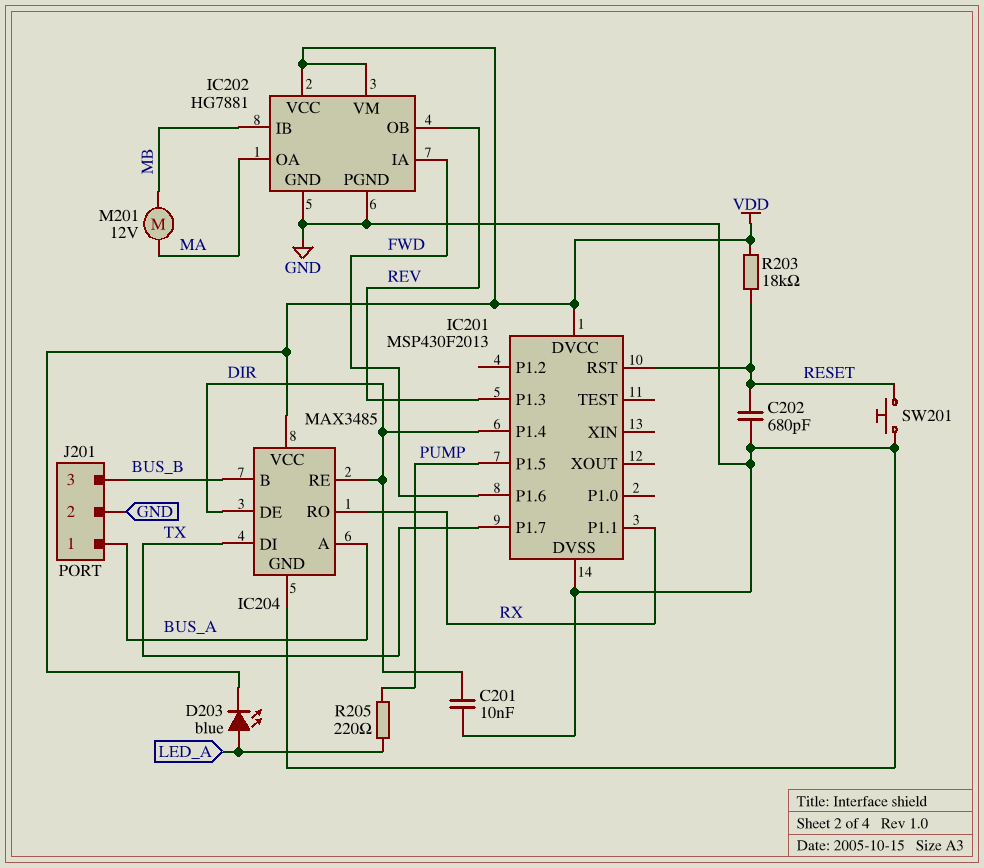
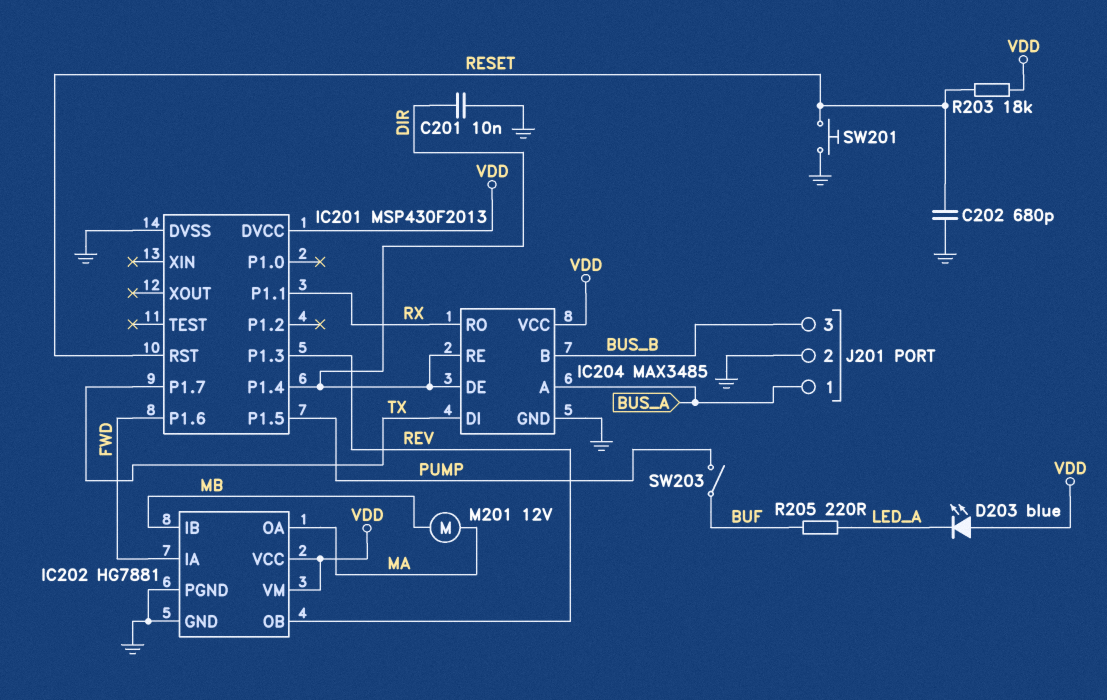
D203: LED blue (A LED_A, K VDD) -> LED blue (A VDD, K LED_A)
R205: 220 (LED_A, PUMP) -> 220 (BUF, LED_A)
SW203: none -> switch (BUF, PUMP)

